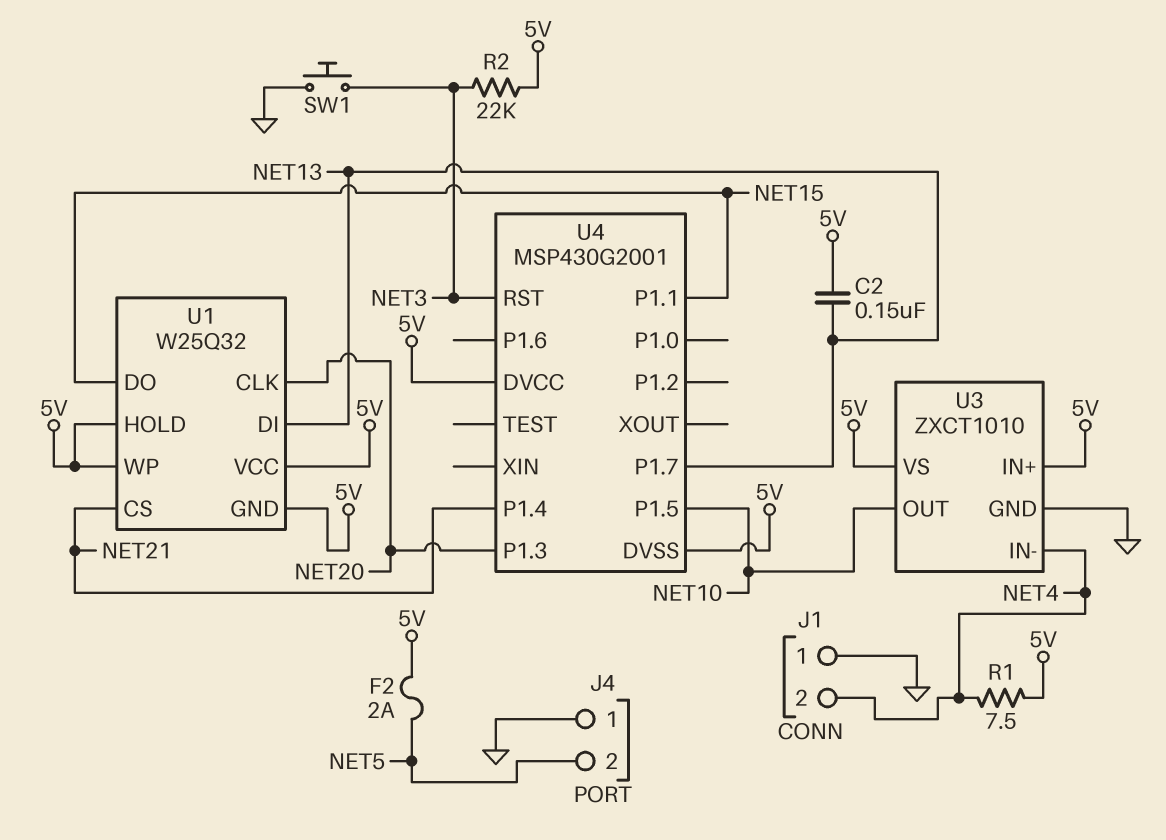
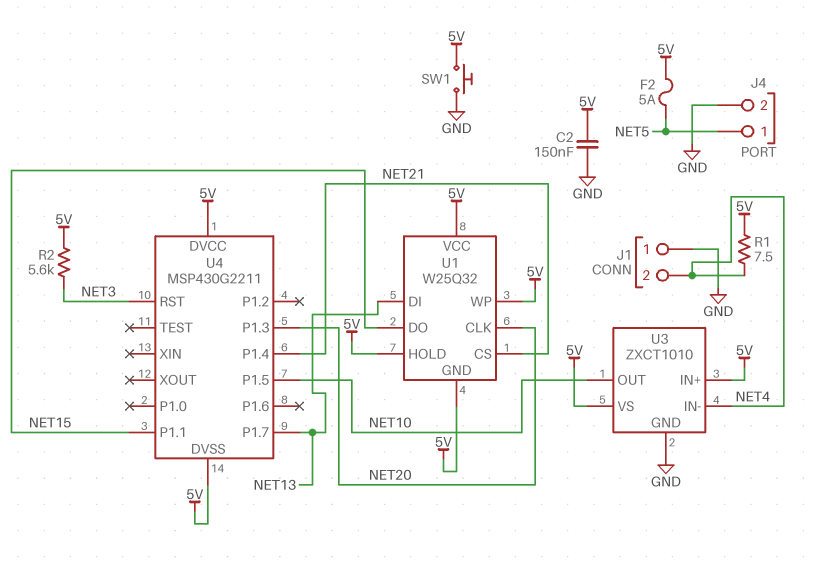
C2: 150nF (5V, NET13) -> 150nF (5V, GND)
F2: 2A (5V, NET5) -> 5A (5V, NET5)
J4 pin 1: GND -> NET5
J4 pin 2: NET5 -> GND
R2: 22k (5V, NET3) -> 5.6k (5V, NET3)
SW1: button (GND, NET3) -> button (5V, GND)
U4: MSP430G2001 -> MSP430G2211

